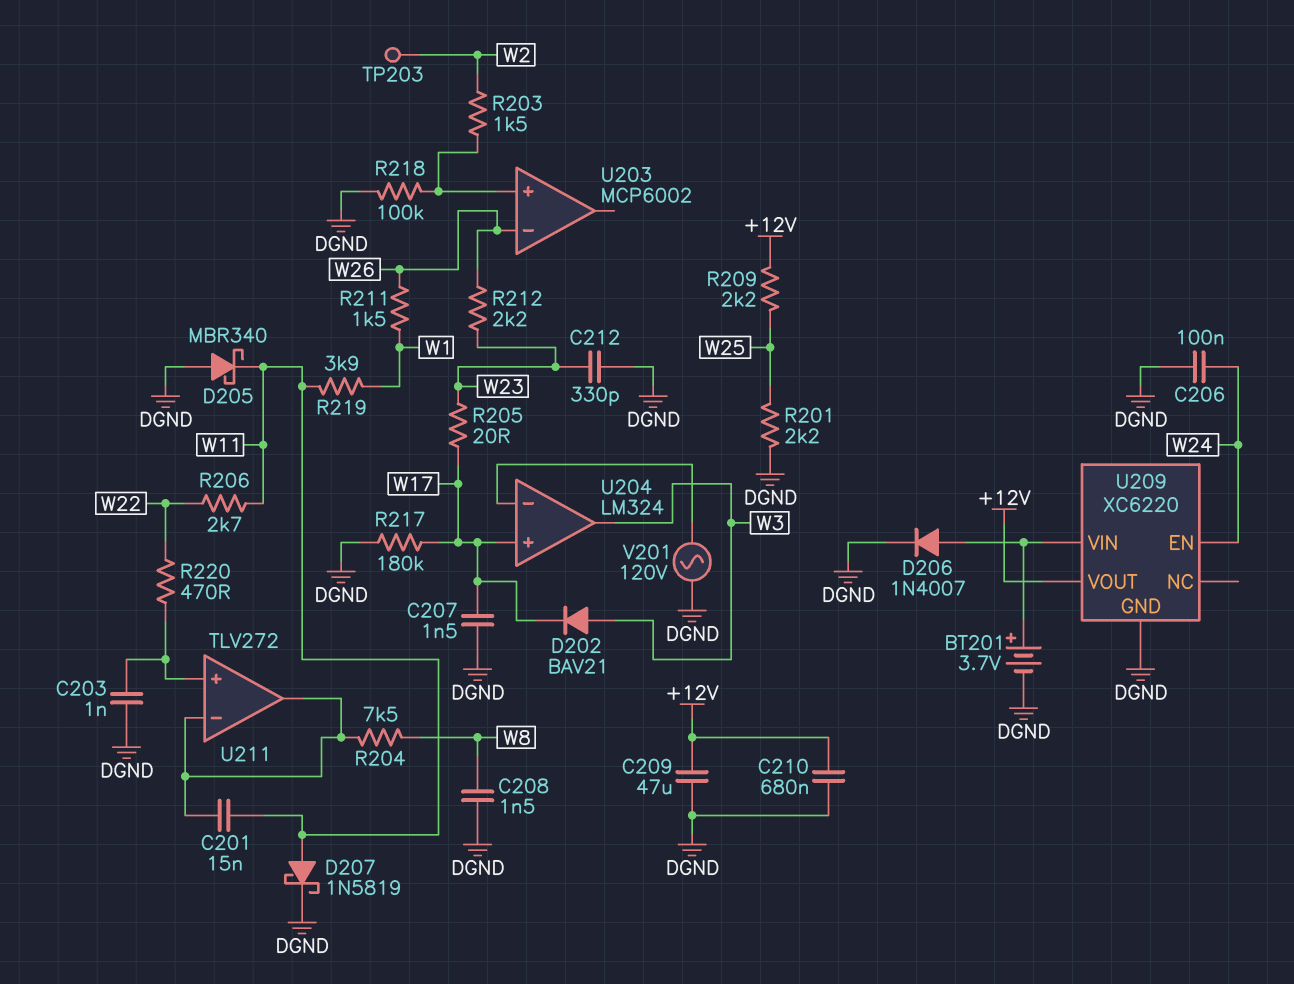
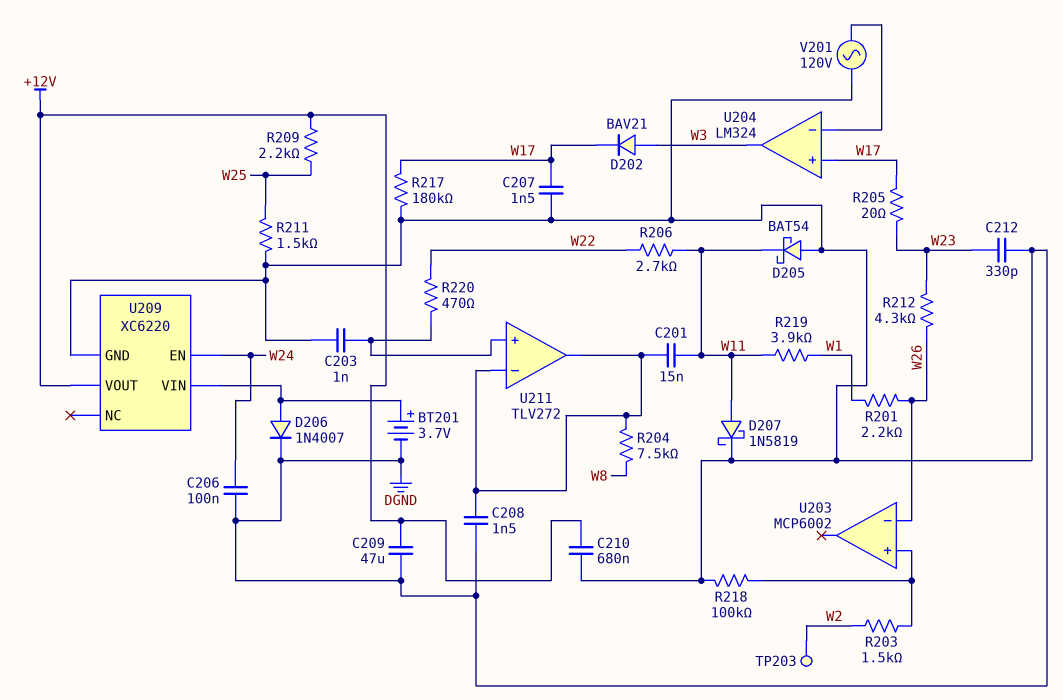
C208: 1.5nF (DGND, W8) -> 1.5nF (DGND, U211/in-)
D205: schottky MBR340 (A DGND, K W11) -> schottky BAT54 (A DGND, K W11)
R201: 2.2k (DGND, W25) -> 2.2k (W1, W26)
R211: 1.5k (W1, W26) -> 1.5k (DGND, W25)
R212: 2.2k (W23, W26) -> 4.3k (W23, W26)

